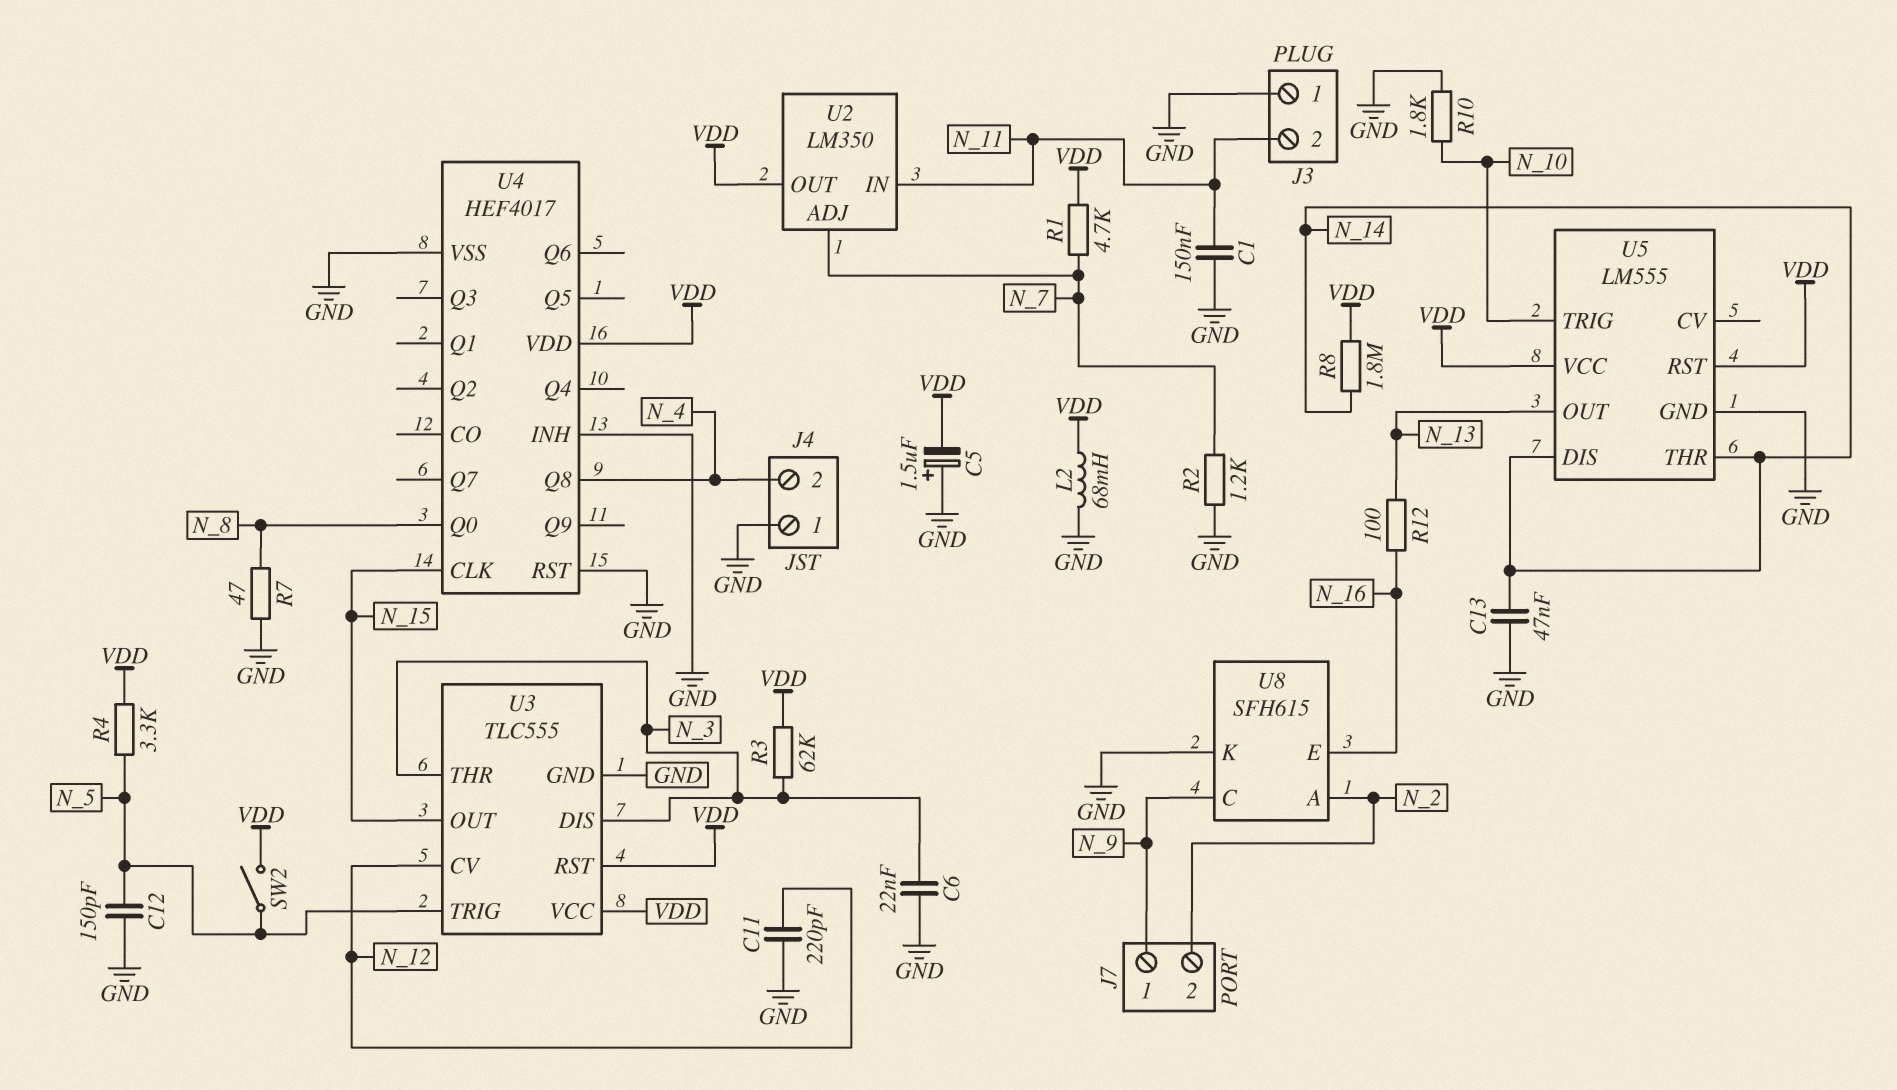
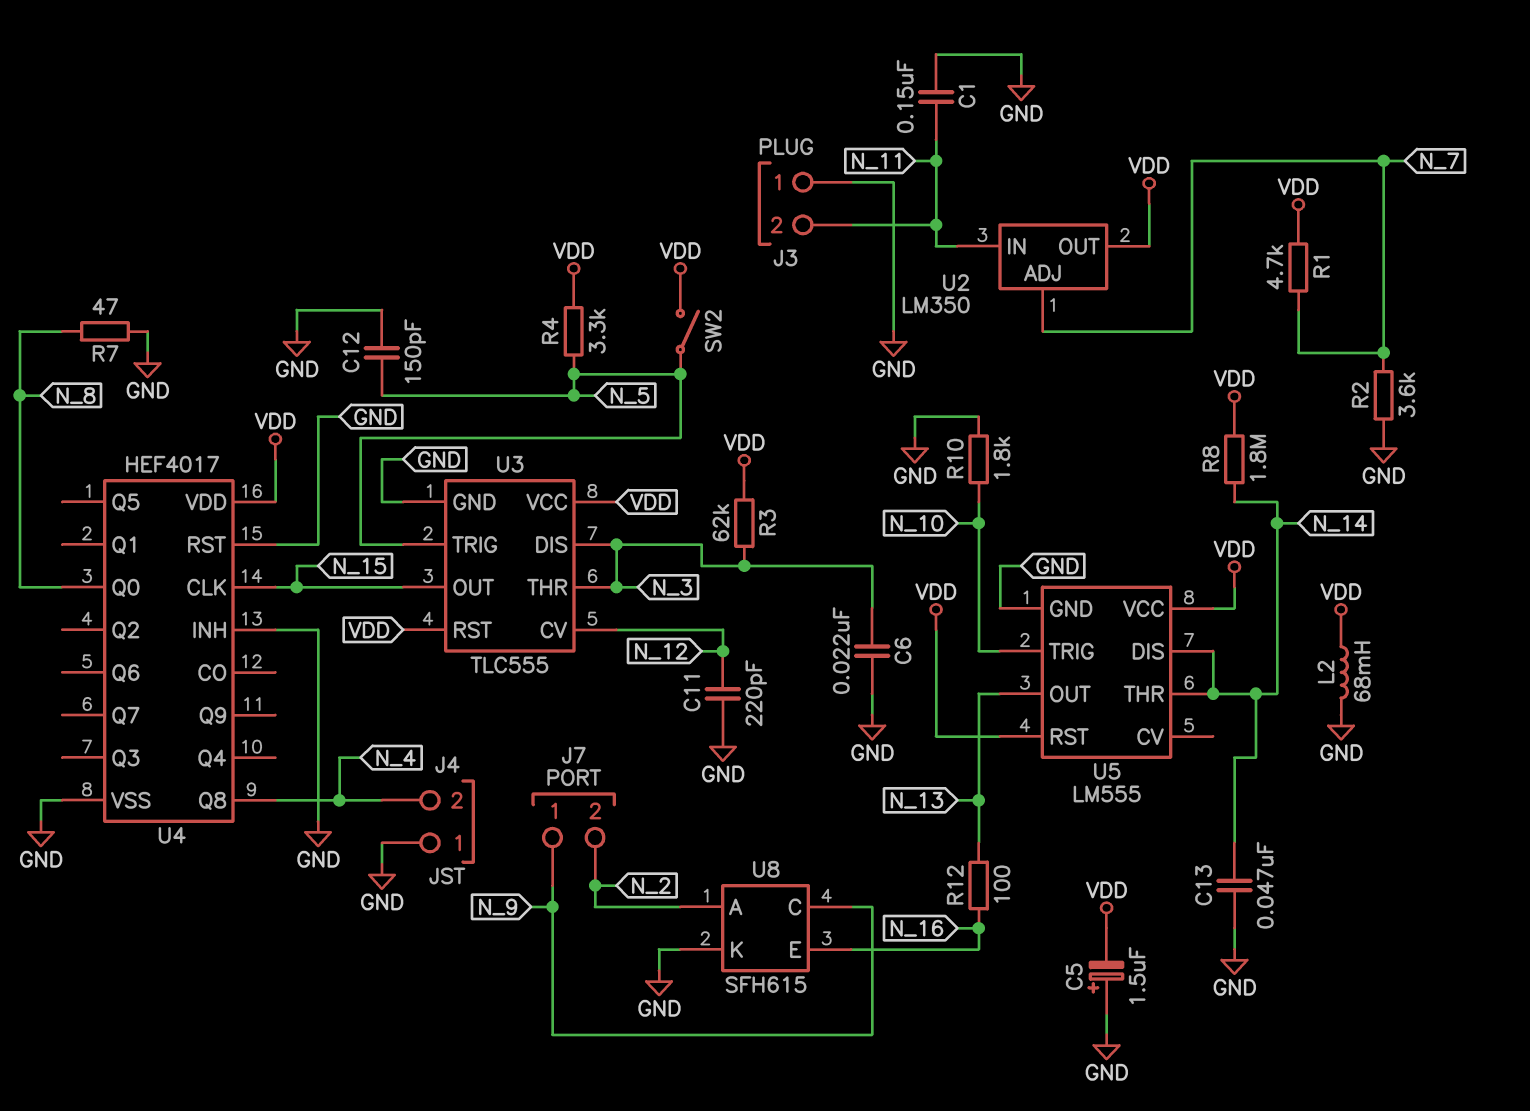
R2: 1.2k (GND, N_7) -> 3.6k (GND, N_7)

